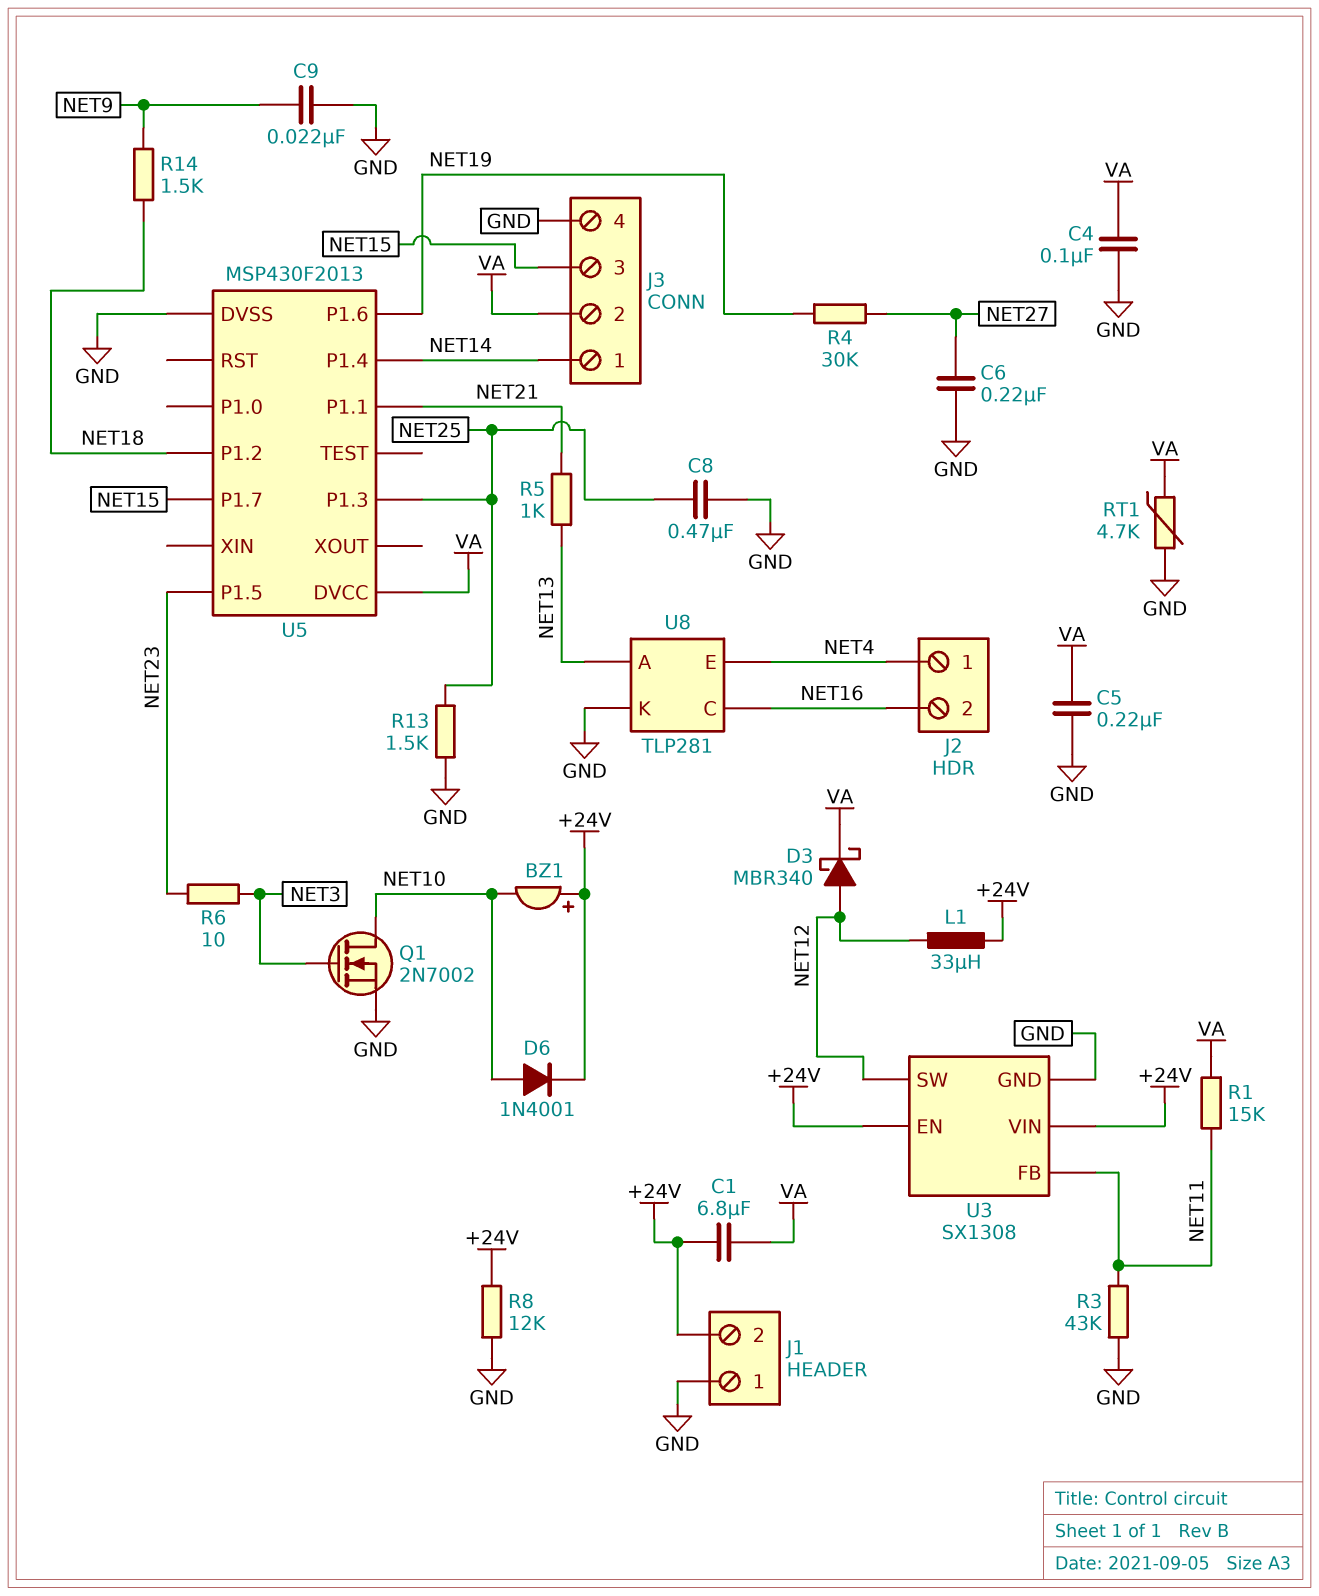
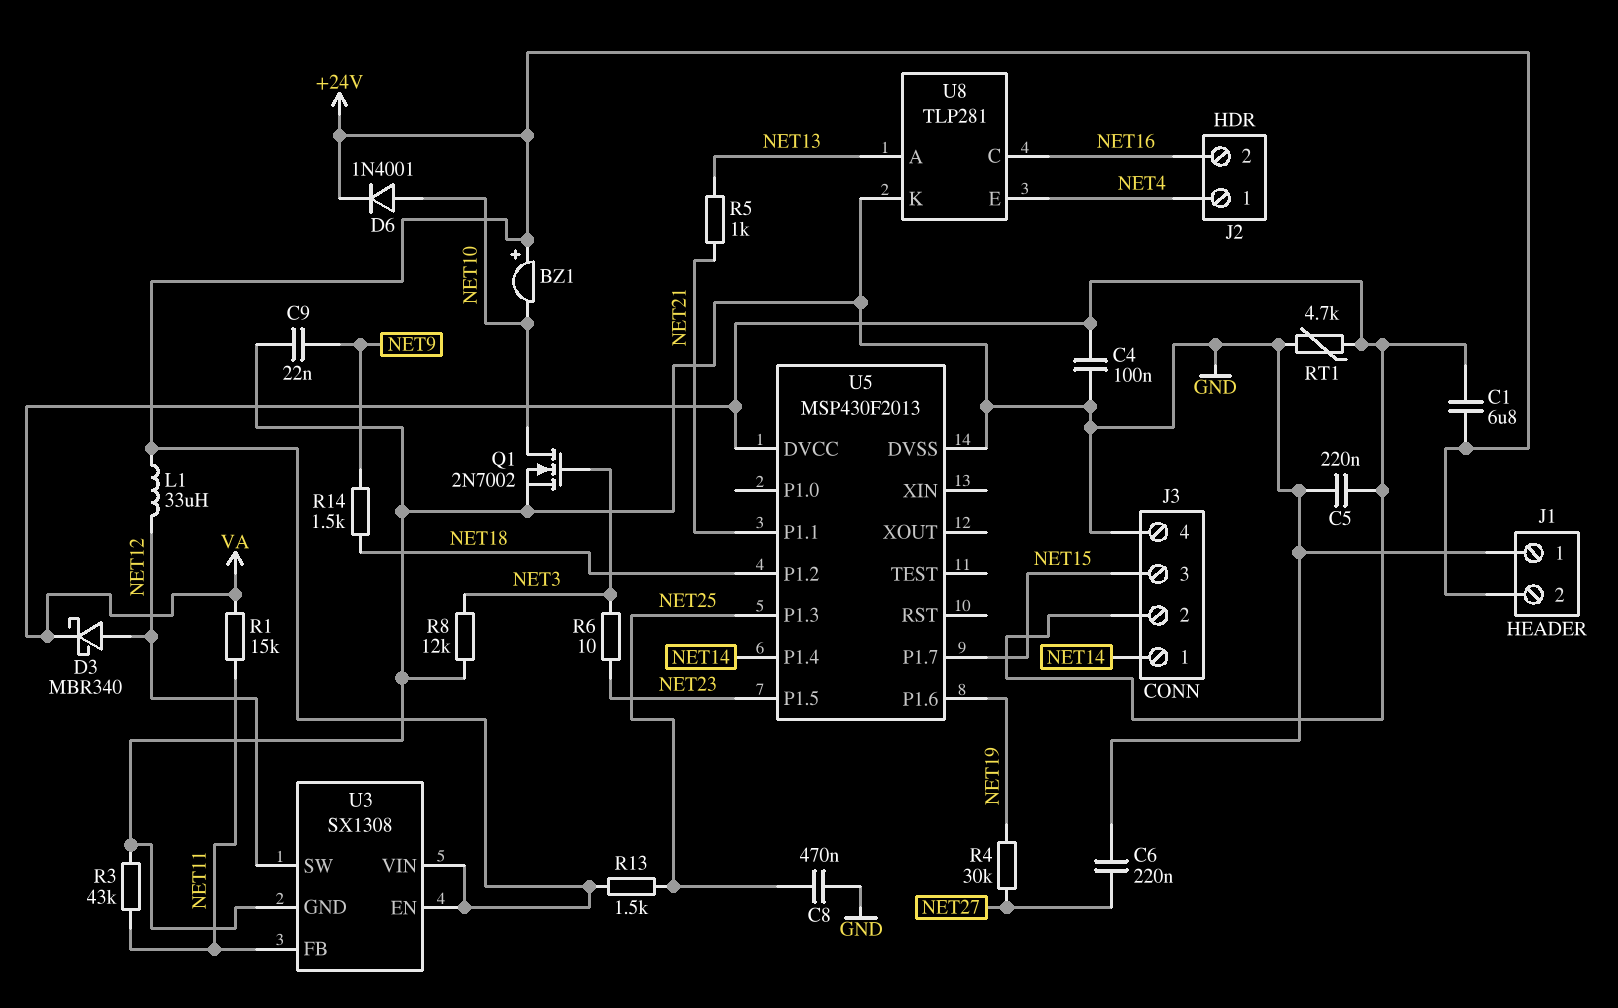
R8: 12k (+24V, GND) -> 12k (GND, NET3)
R13: 1.5k (GND, NET25) -> 1.5k (+24V, NET25)

